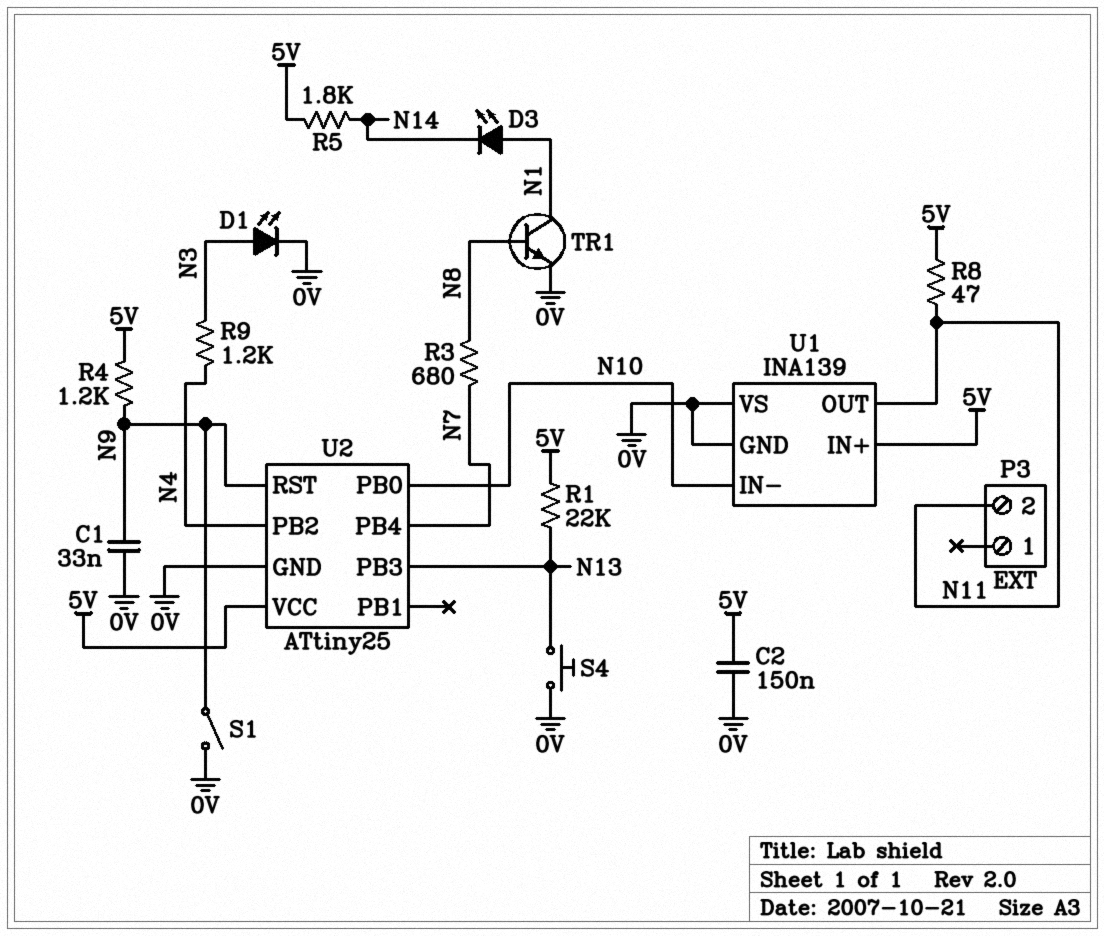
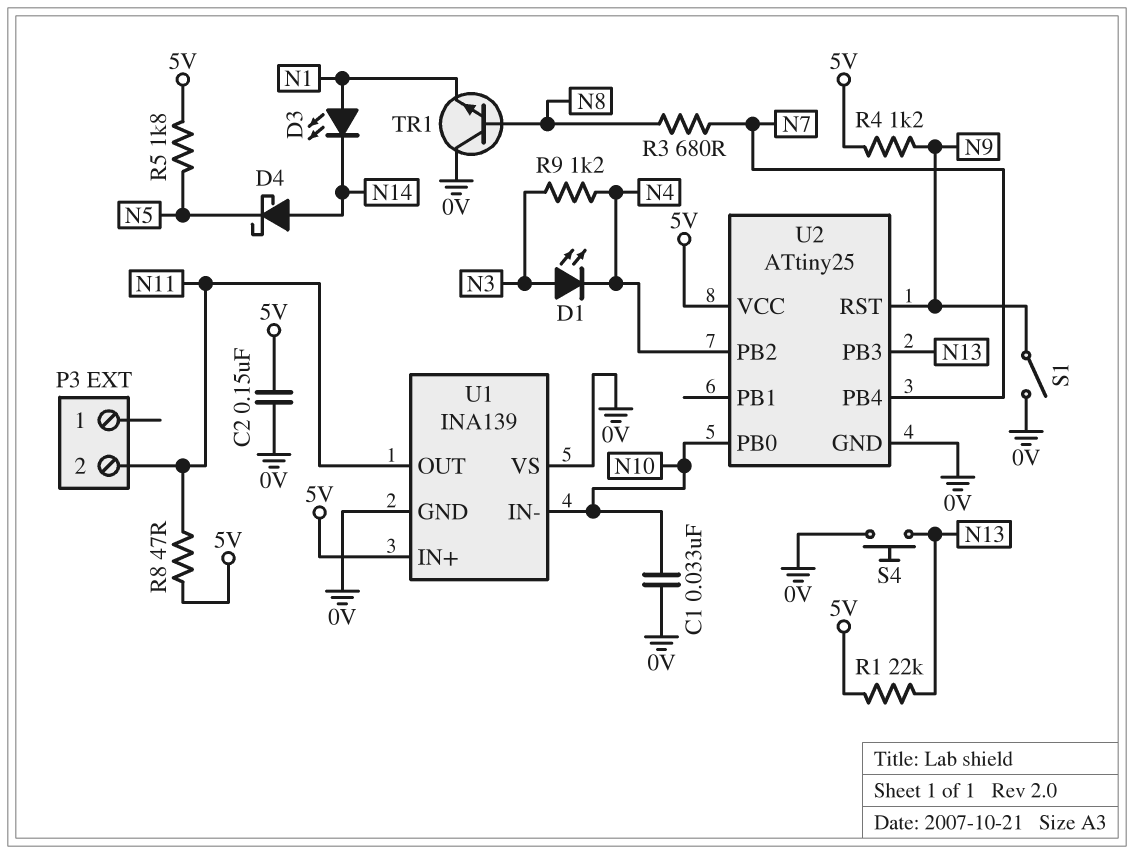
C1: 33nF (0V, N9) -> 33nF (0V, N10)
D1: LED (A N3, K 0V) -> LED (A N3, K N4)
D4: none -> schottky (A N14, K N5)
R5: 1.8k (5V, N14) -> 1.8k (5V, N5)
TR1: NPN (B N8, C N1, E 0V) -> NPN (B N8, C 0V, E N1)

